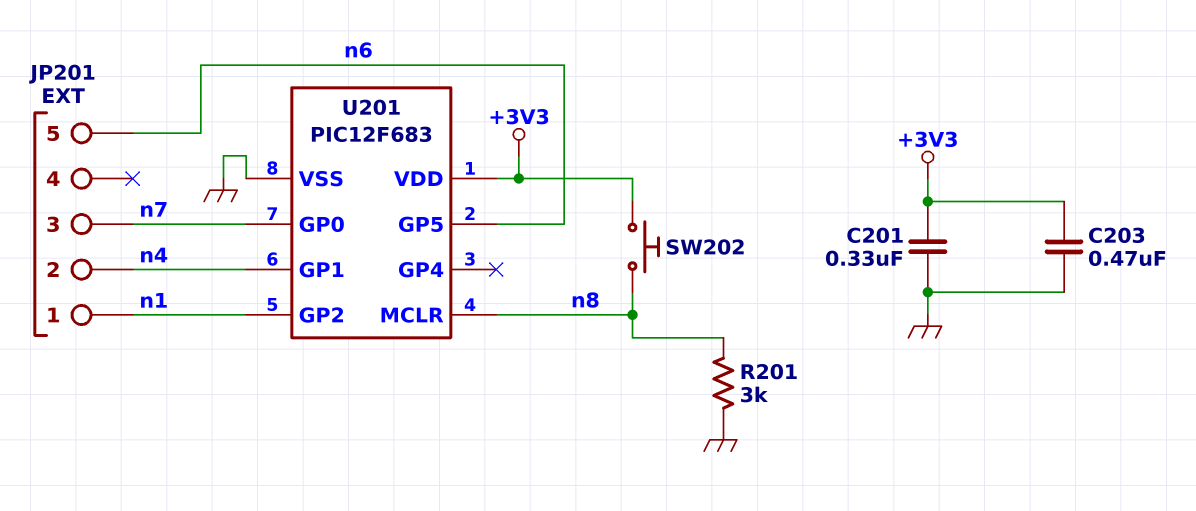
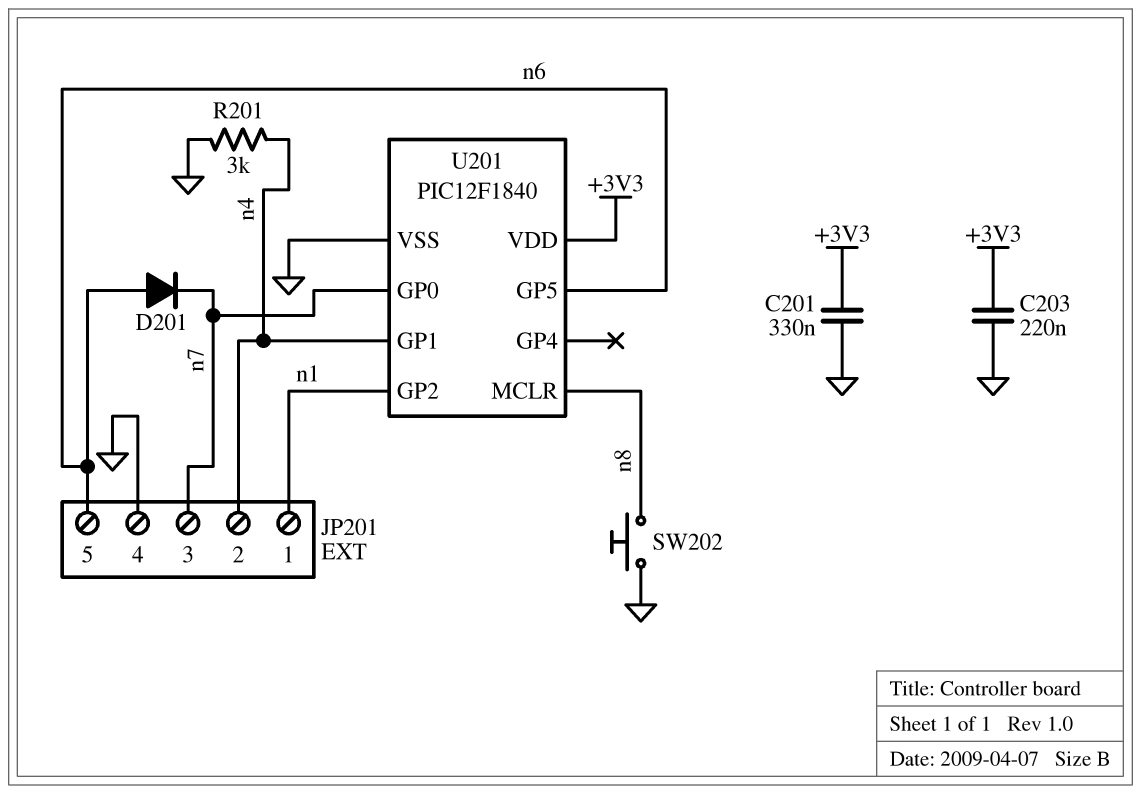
C203: 470nF (+3V3, GND) -> 220nF (+3V3, GND)
D201: none -> diode (A n6, K n7)
JP201 pin 4: none -> GND
R201: 3k (GND, n8) -> 3k (GND, n4)
SW202: button (+3V3, n8) -> button (GND, n8)
U201: PIC12F683 -> PIC12F1840

